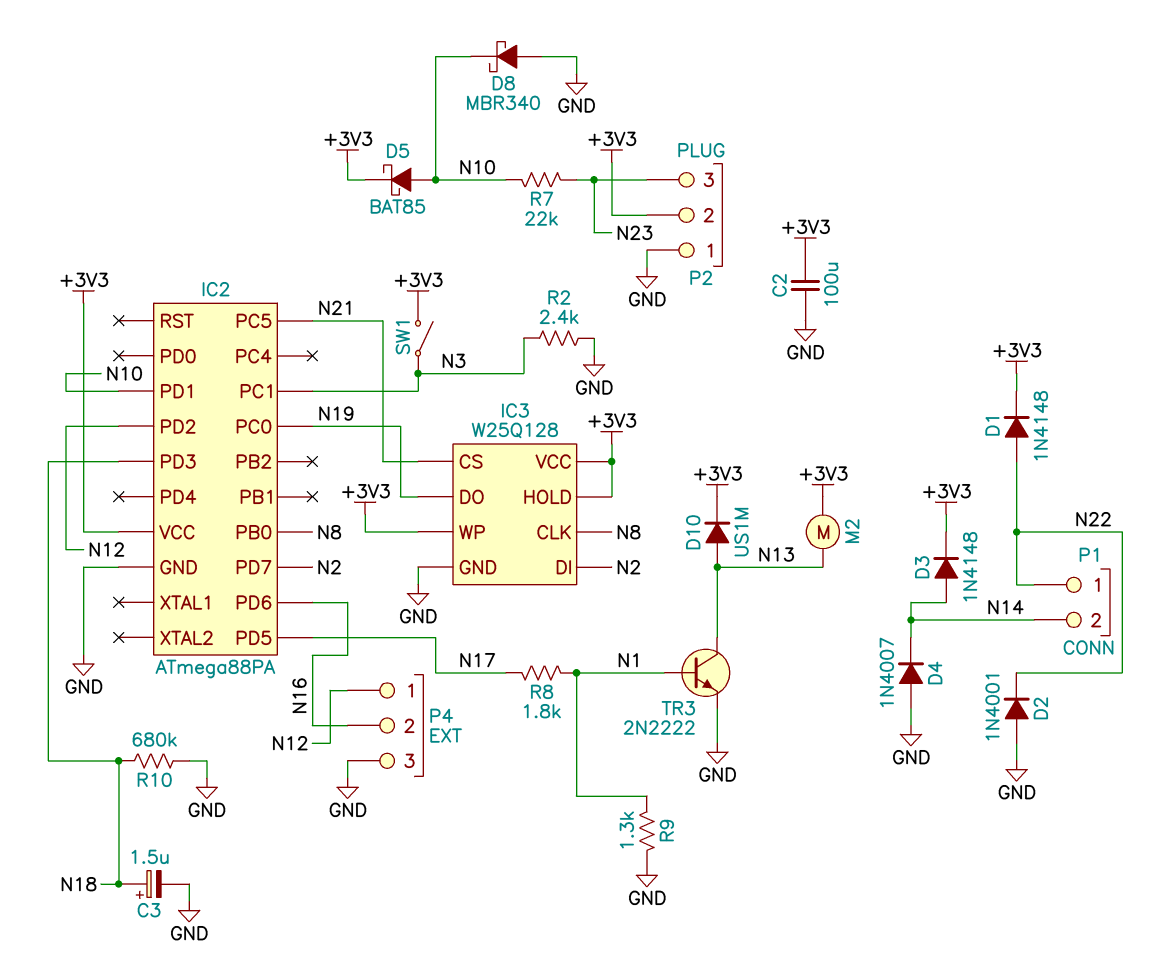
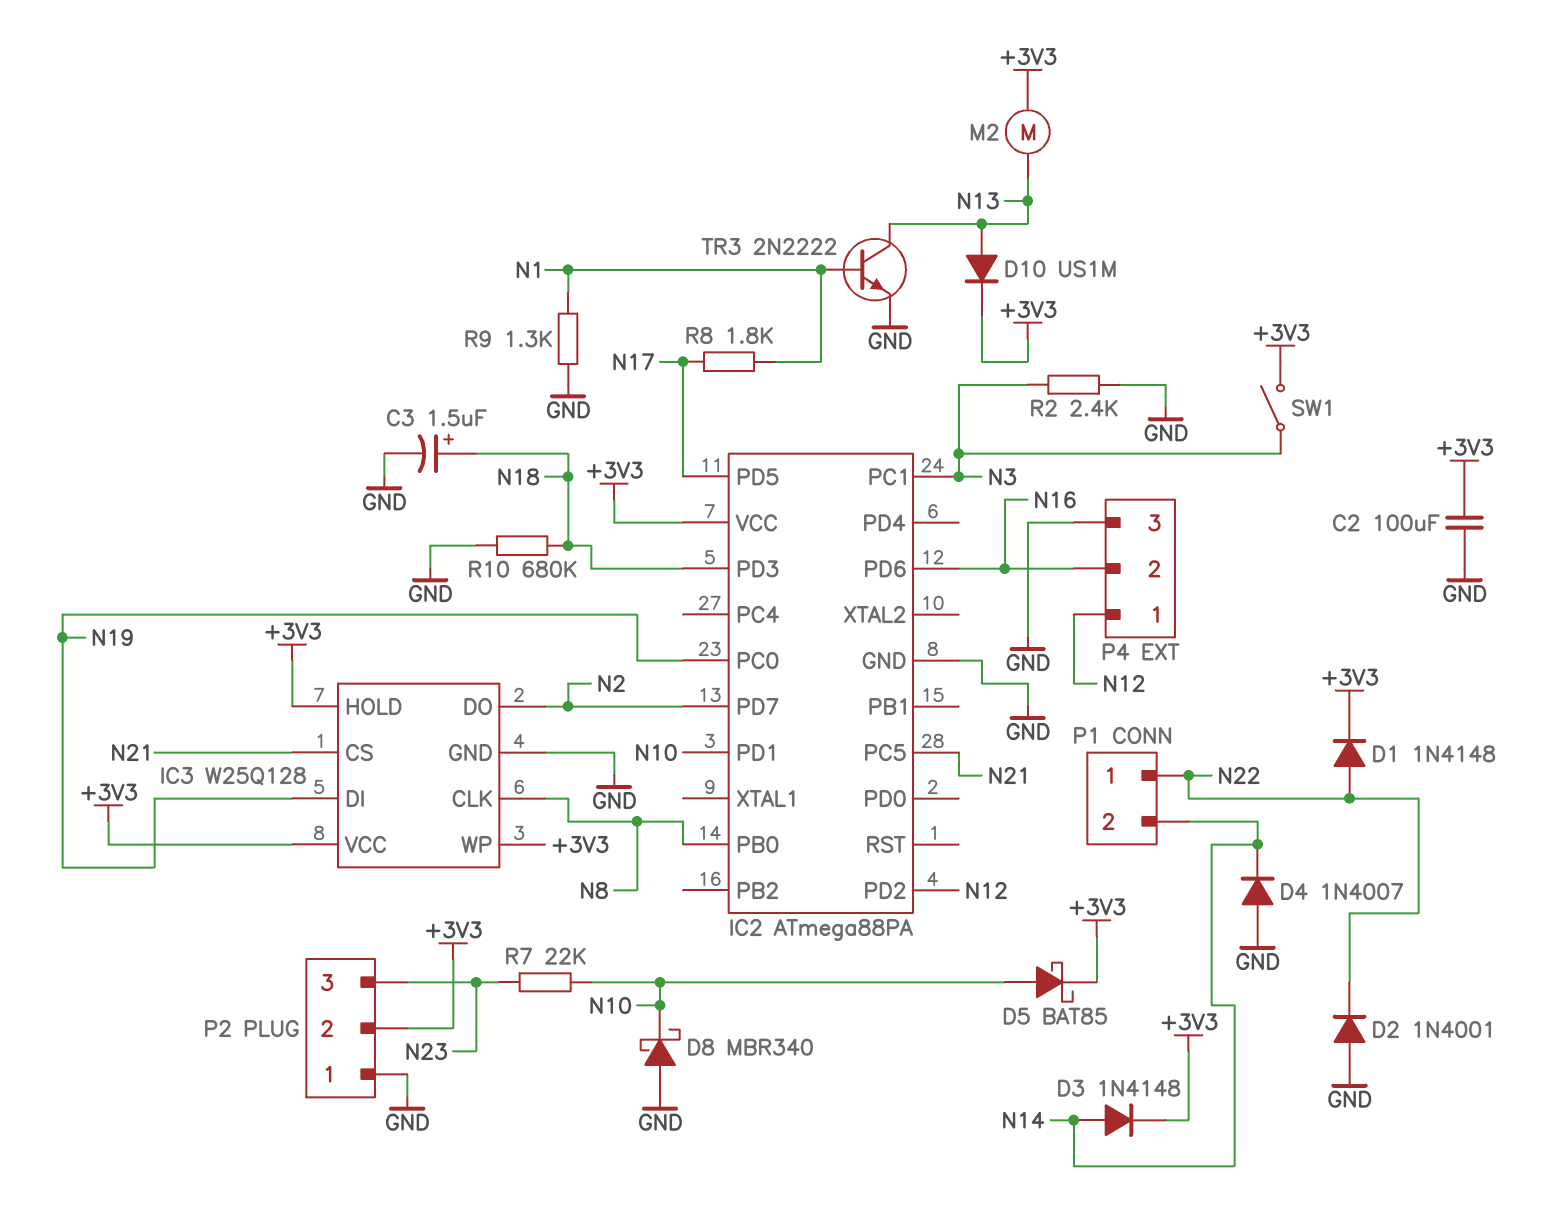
IC3 pin DI: N2 -> N19
IC3 pin DO: N19 -> N2

